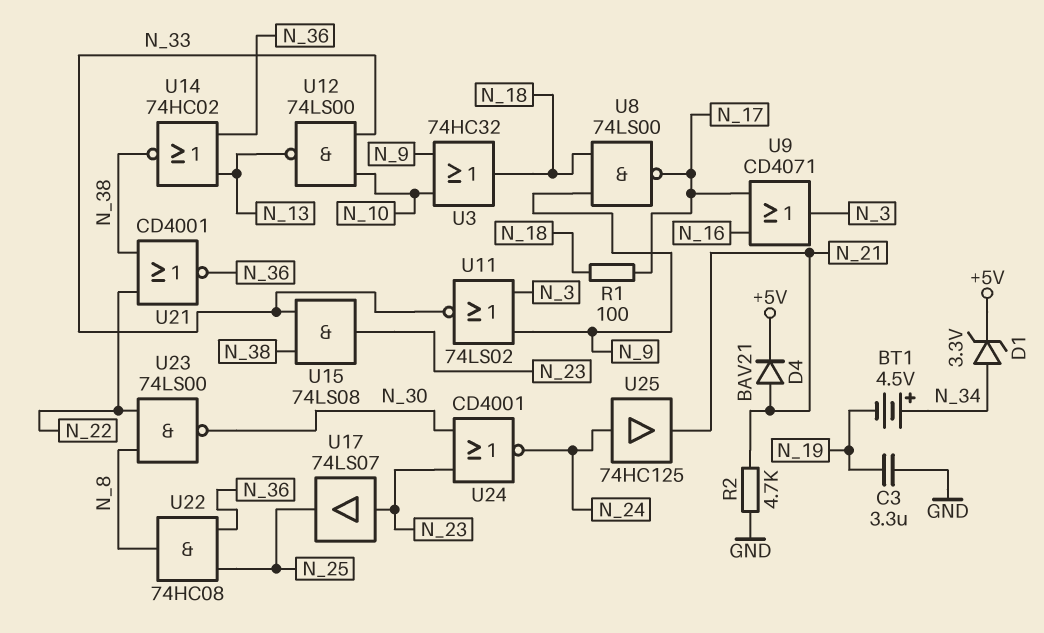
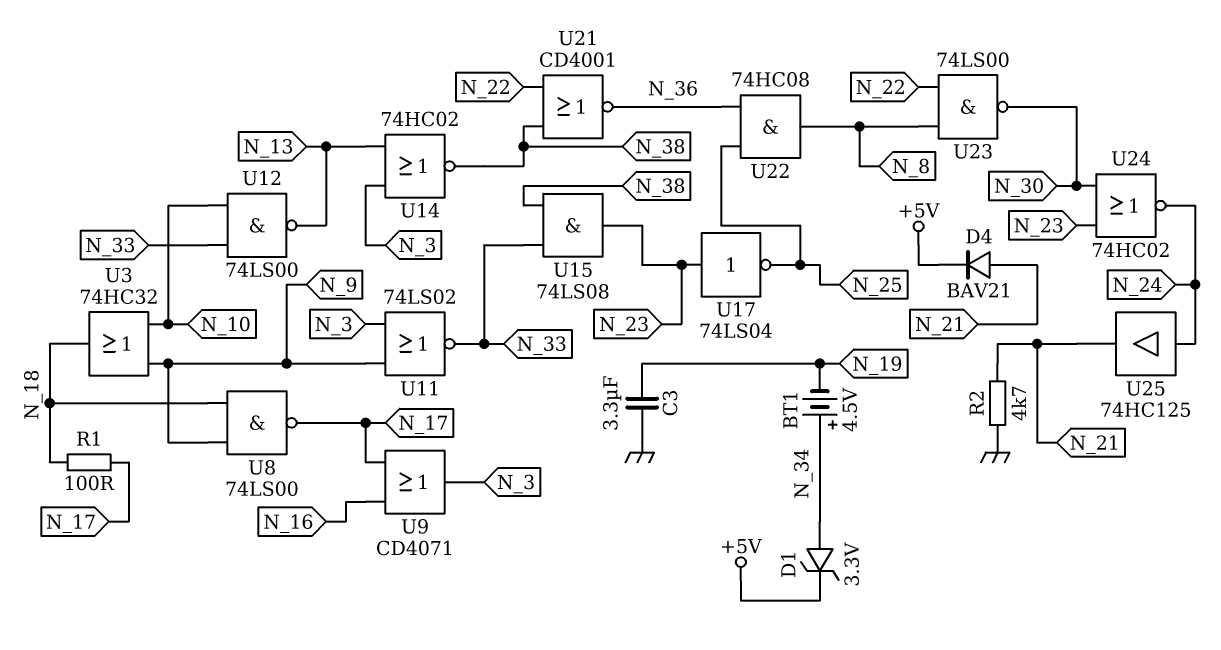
U14: NOR 74HC02 (in N_13, in N_36, out N_38) -> NOR 74HC02 (in N_3, in N_13, out N_38)
U17: buffer 74LS07 (in N_23, out N_25) -> NOT 74LS04 (in N_23, out N_25)
U24: NOR CD4001 (in N_23, in N_30, out N_24) -> NOR 74HC02 (in N_23, in N_30, out N_24)

